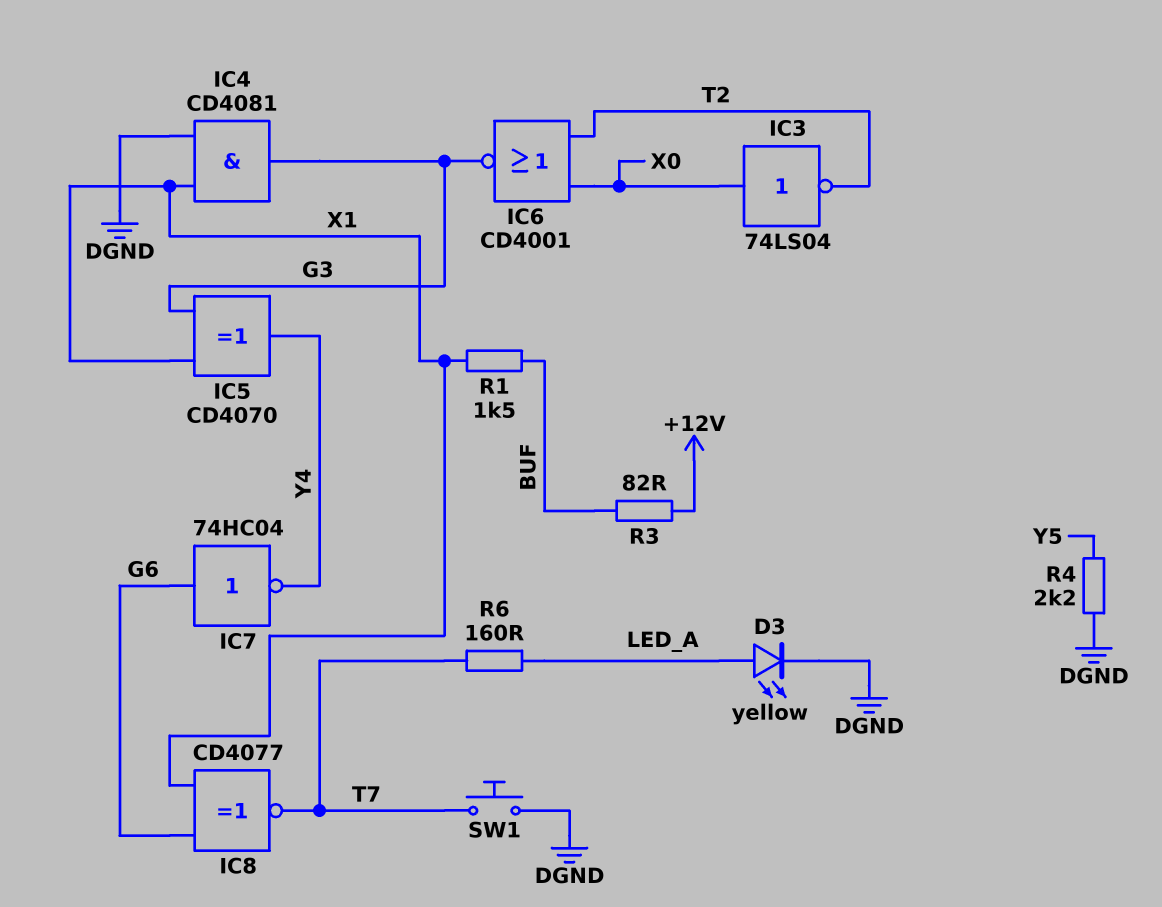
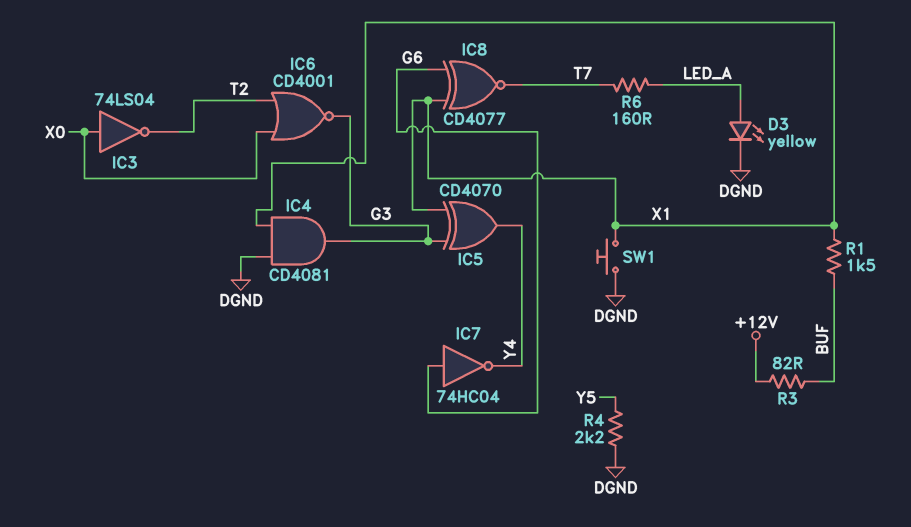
SW1: button (DGND, T7) -> button (DGND, X1)

